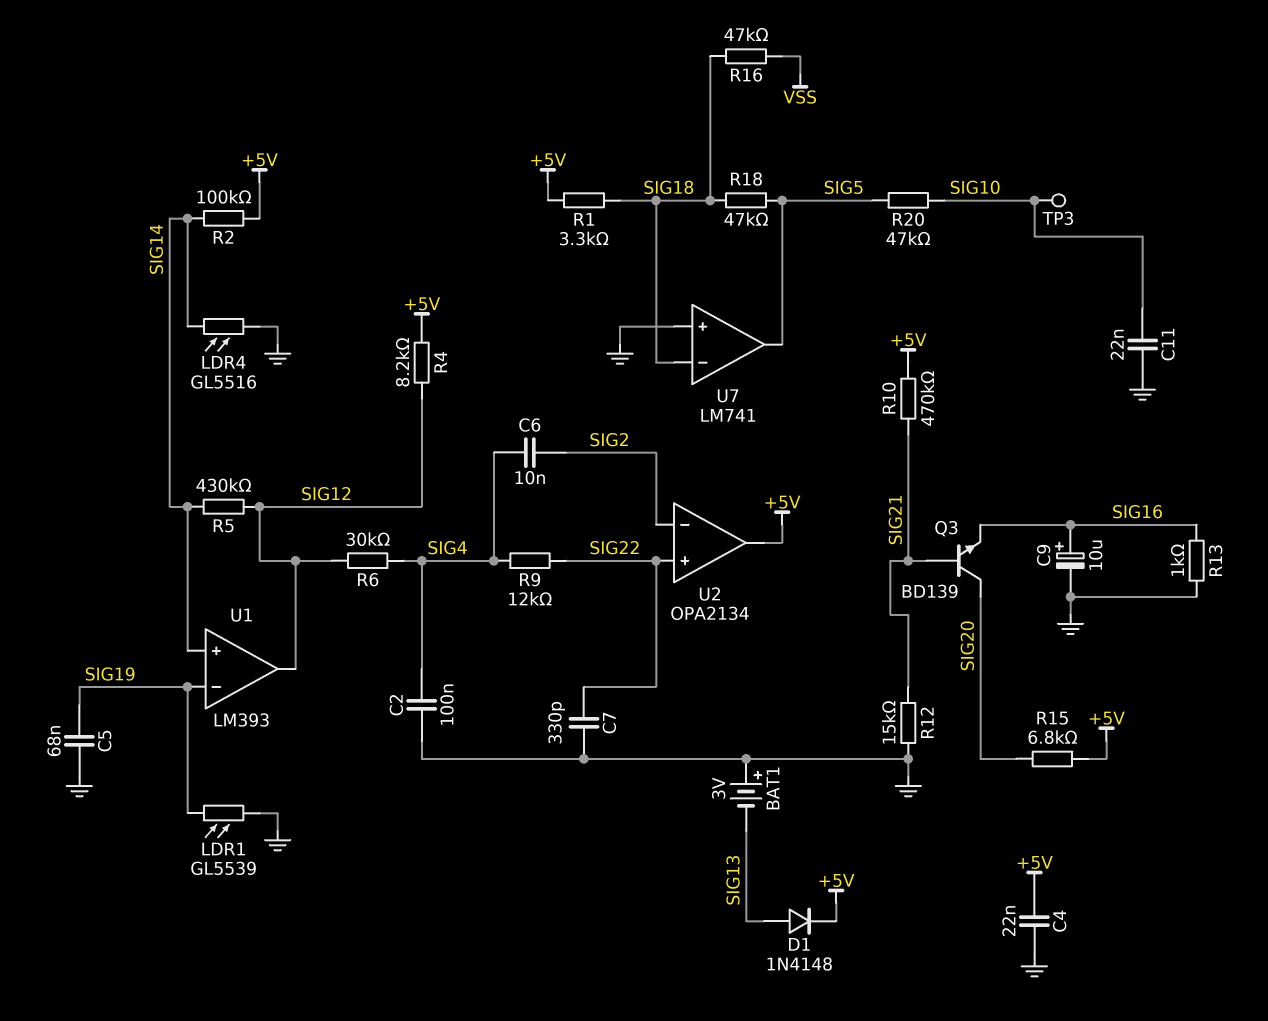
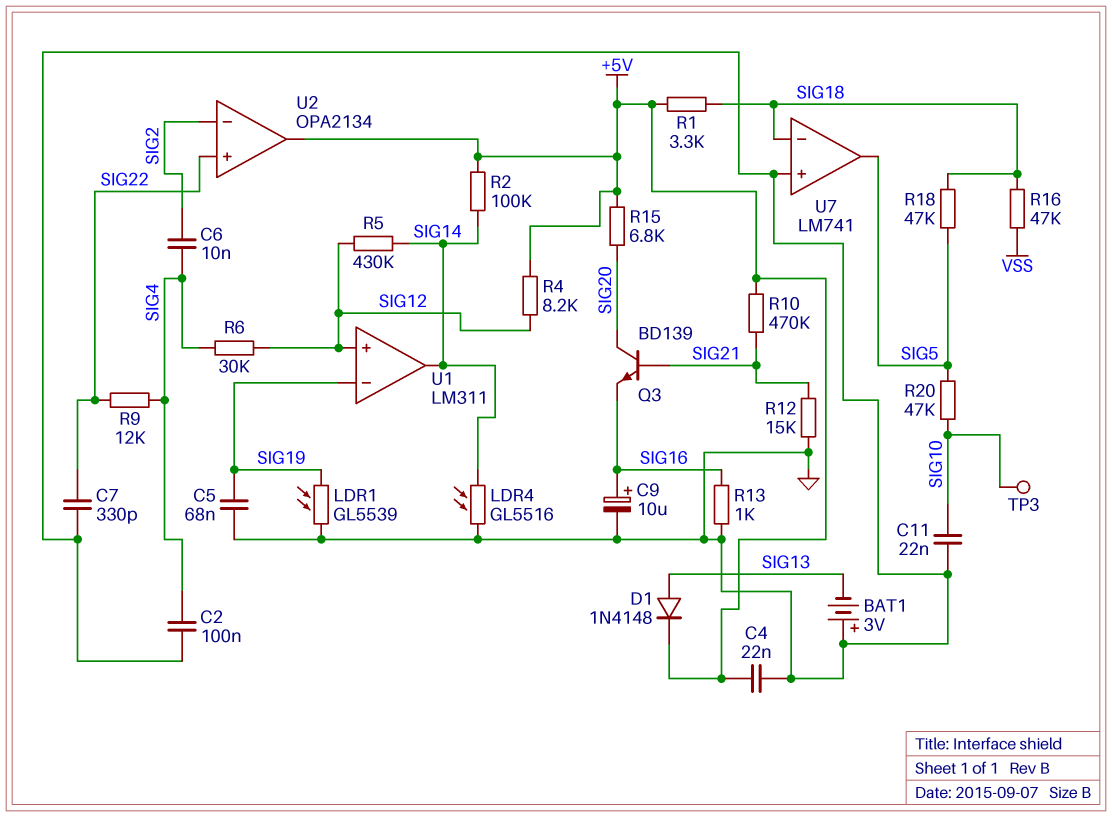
U1: LM393 -> LM311
U1 pin in+: SIG14 -> SIG12
U1 pin out: SIG12 -> SIG14

